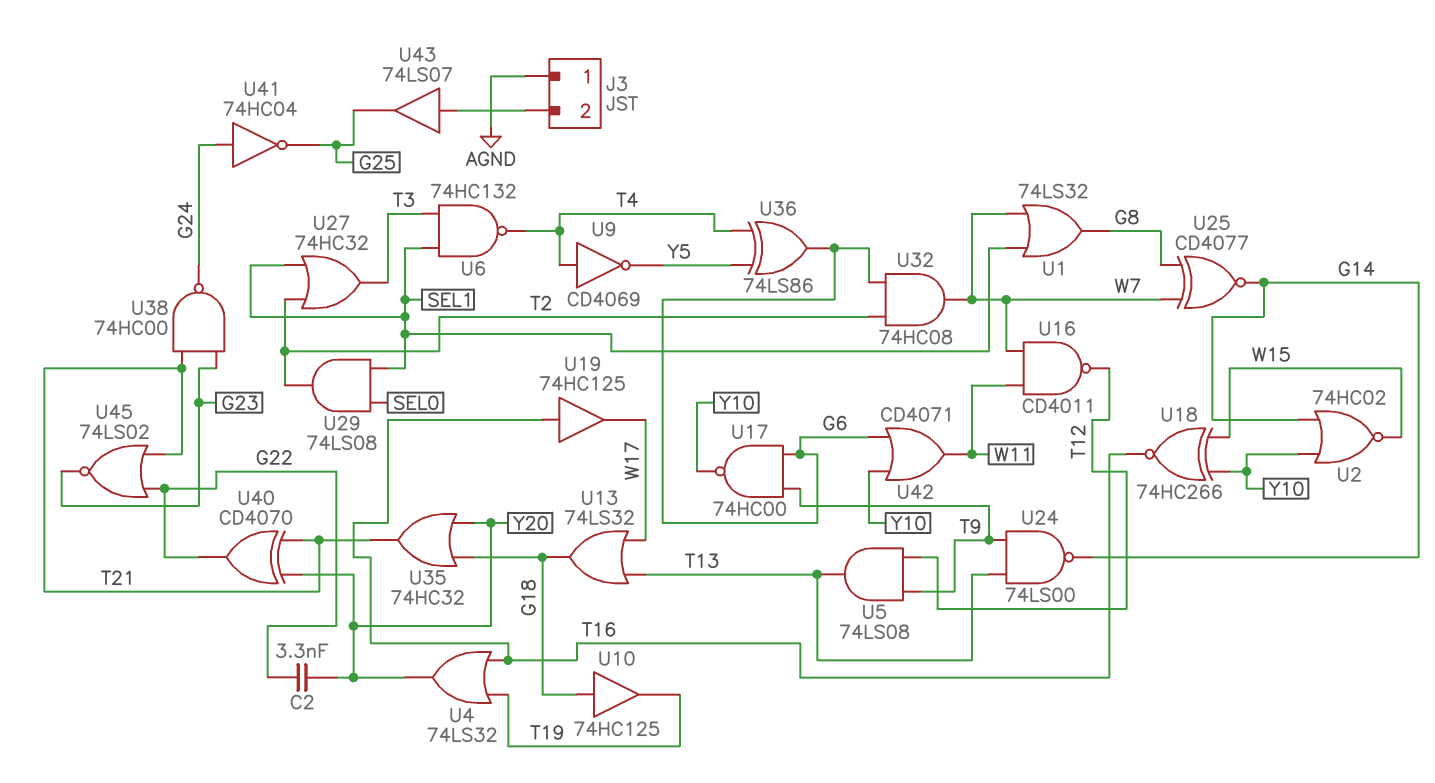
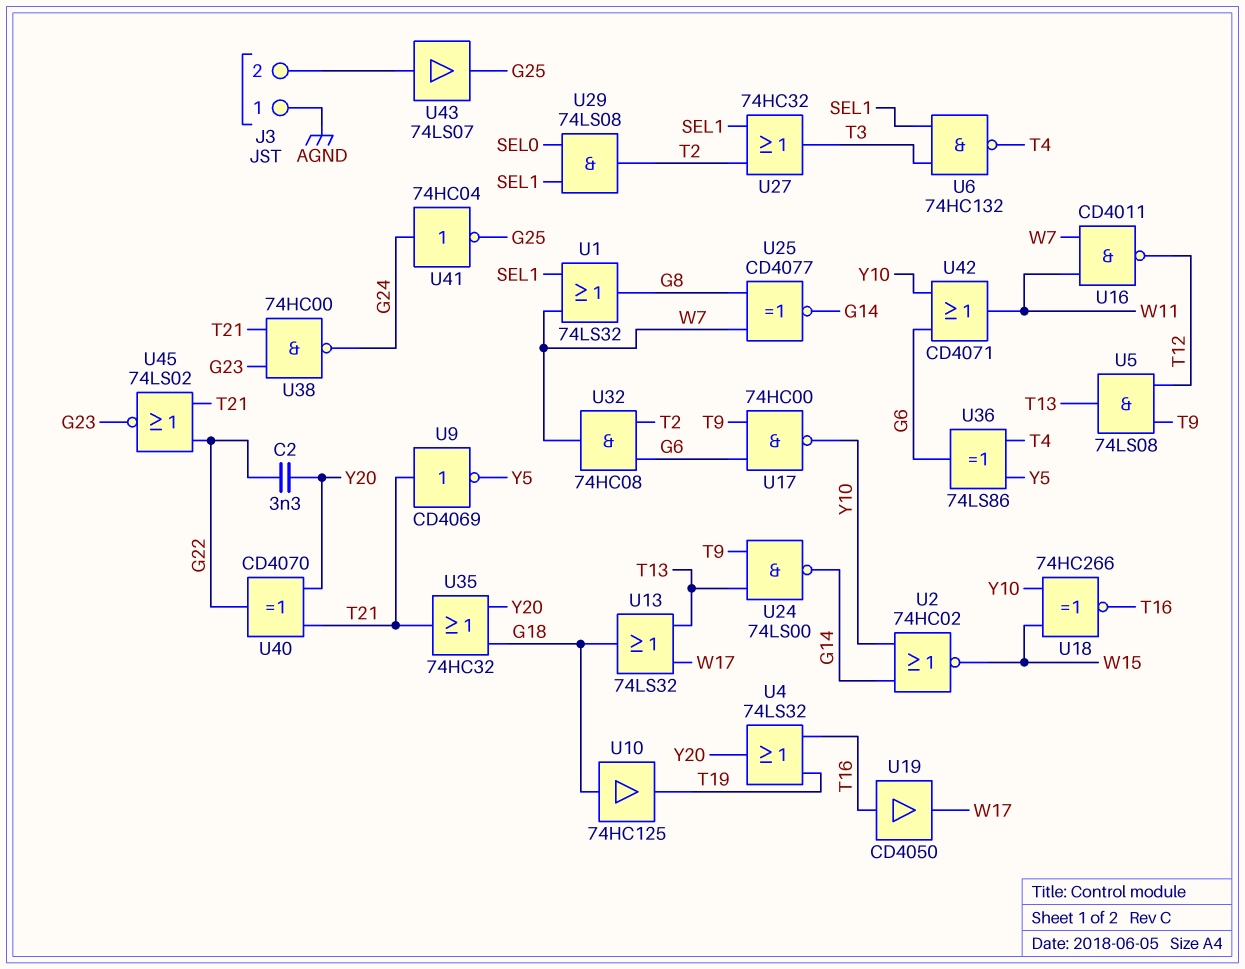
U9: NOT CD4069 (in T4, out Y5) -> NOT CD4069 (in T21, out Y5)
U19: buffer 74HC125 (in T16, out W17) -> buffer CD4050 (in T16, out W17)

